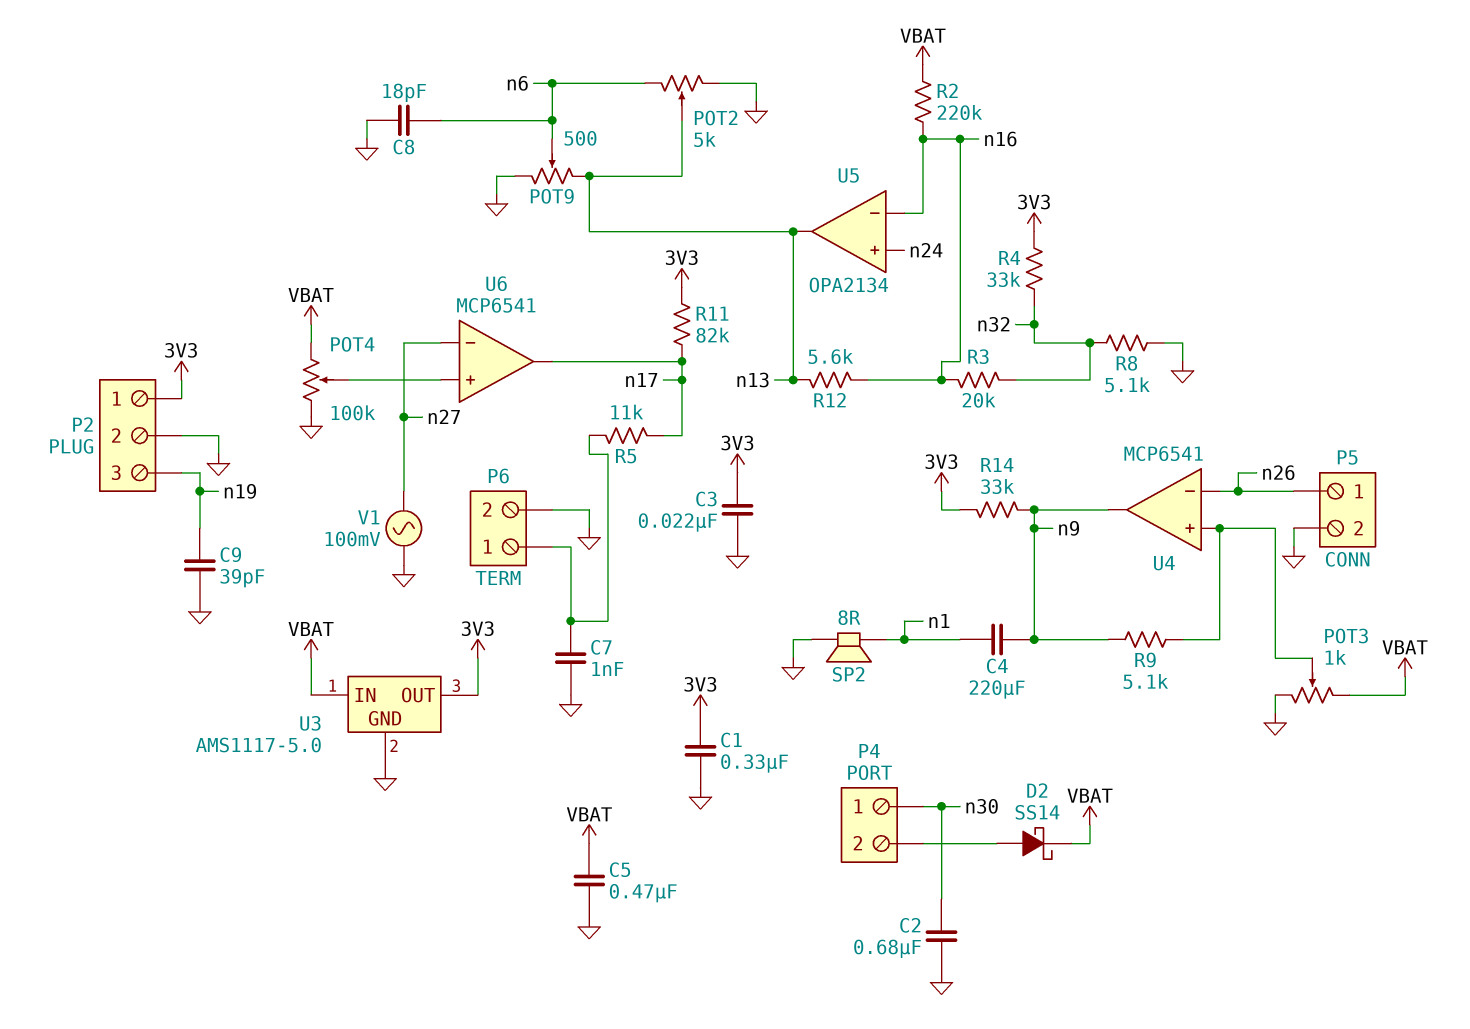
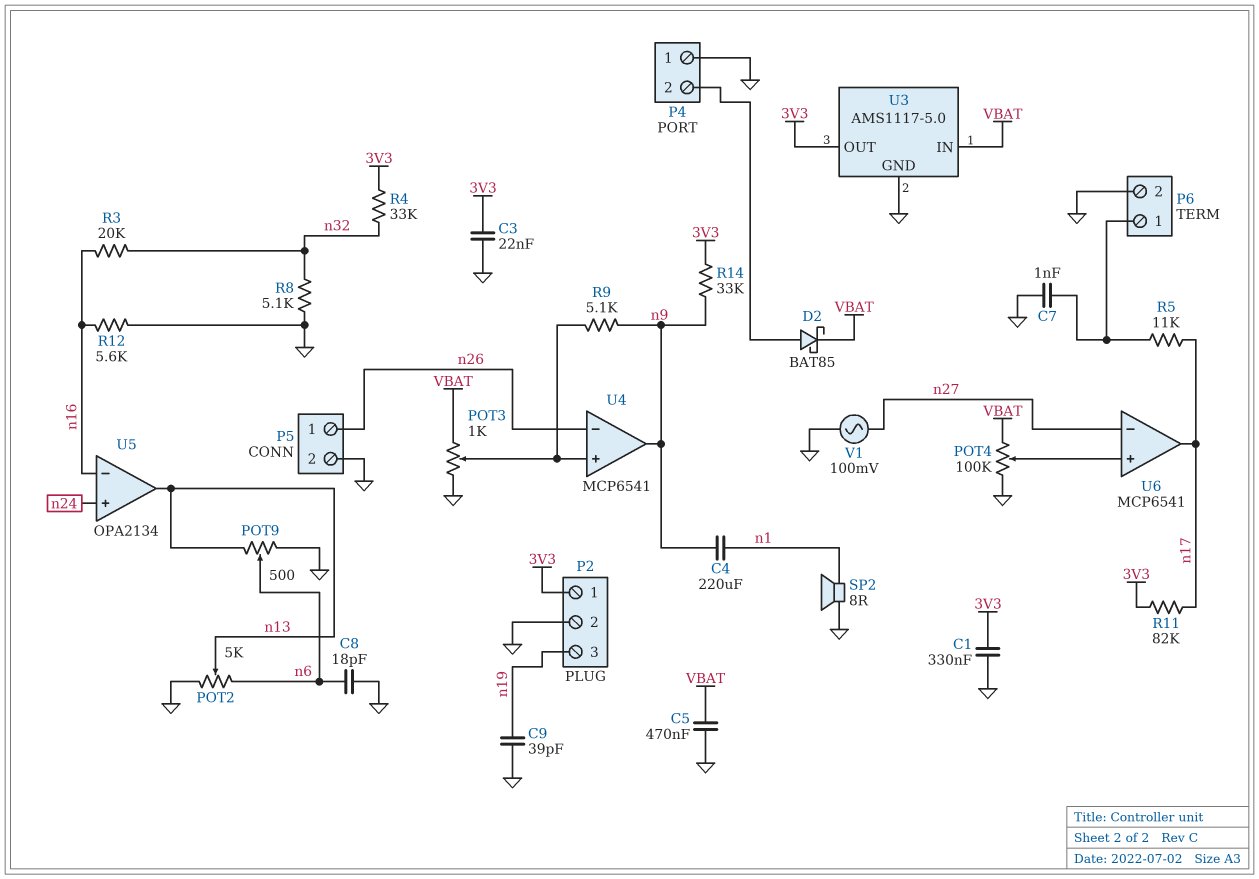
C2: 680nF (GND, n30) -> none
D2: schottky SS14 (A P4/2, K VBAT) -> schottky BAT85 (A P4/2, K VBAT)
P4 pin 1: n30 -> GND
R2: 220k (VBAT, n16) -> none
R12: 5.6k (n13, n16) -> 5.6k (GND, n16)

